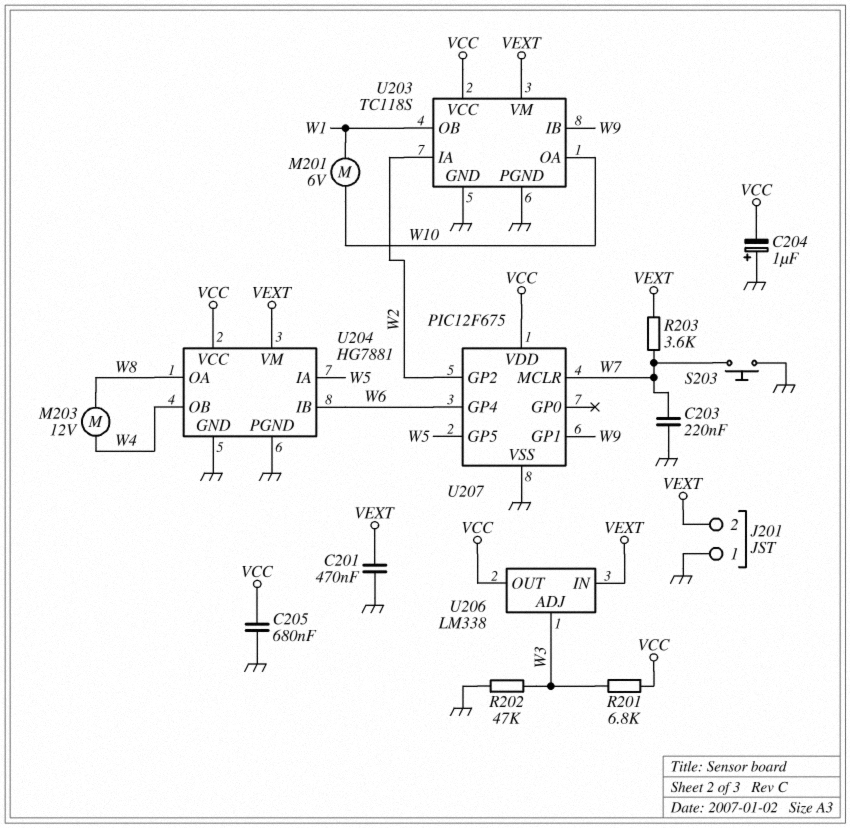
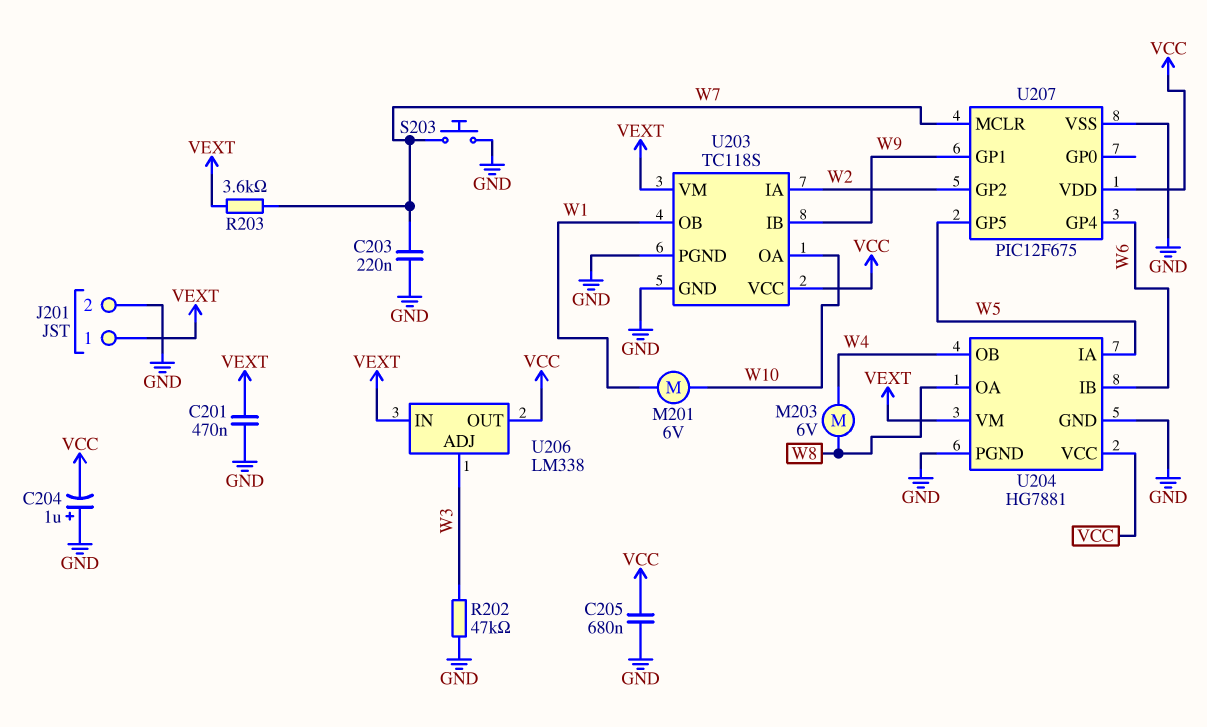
J201 pin 1: GND -> VEXT
J201 pin 2: VEXT -> GND
M203: motor 12V (W4, W8) -> motor 6V (W4, W8)
R201: 6.8k (VCC, W3) -> none

